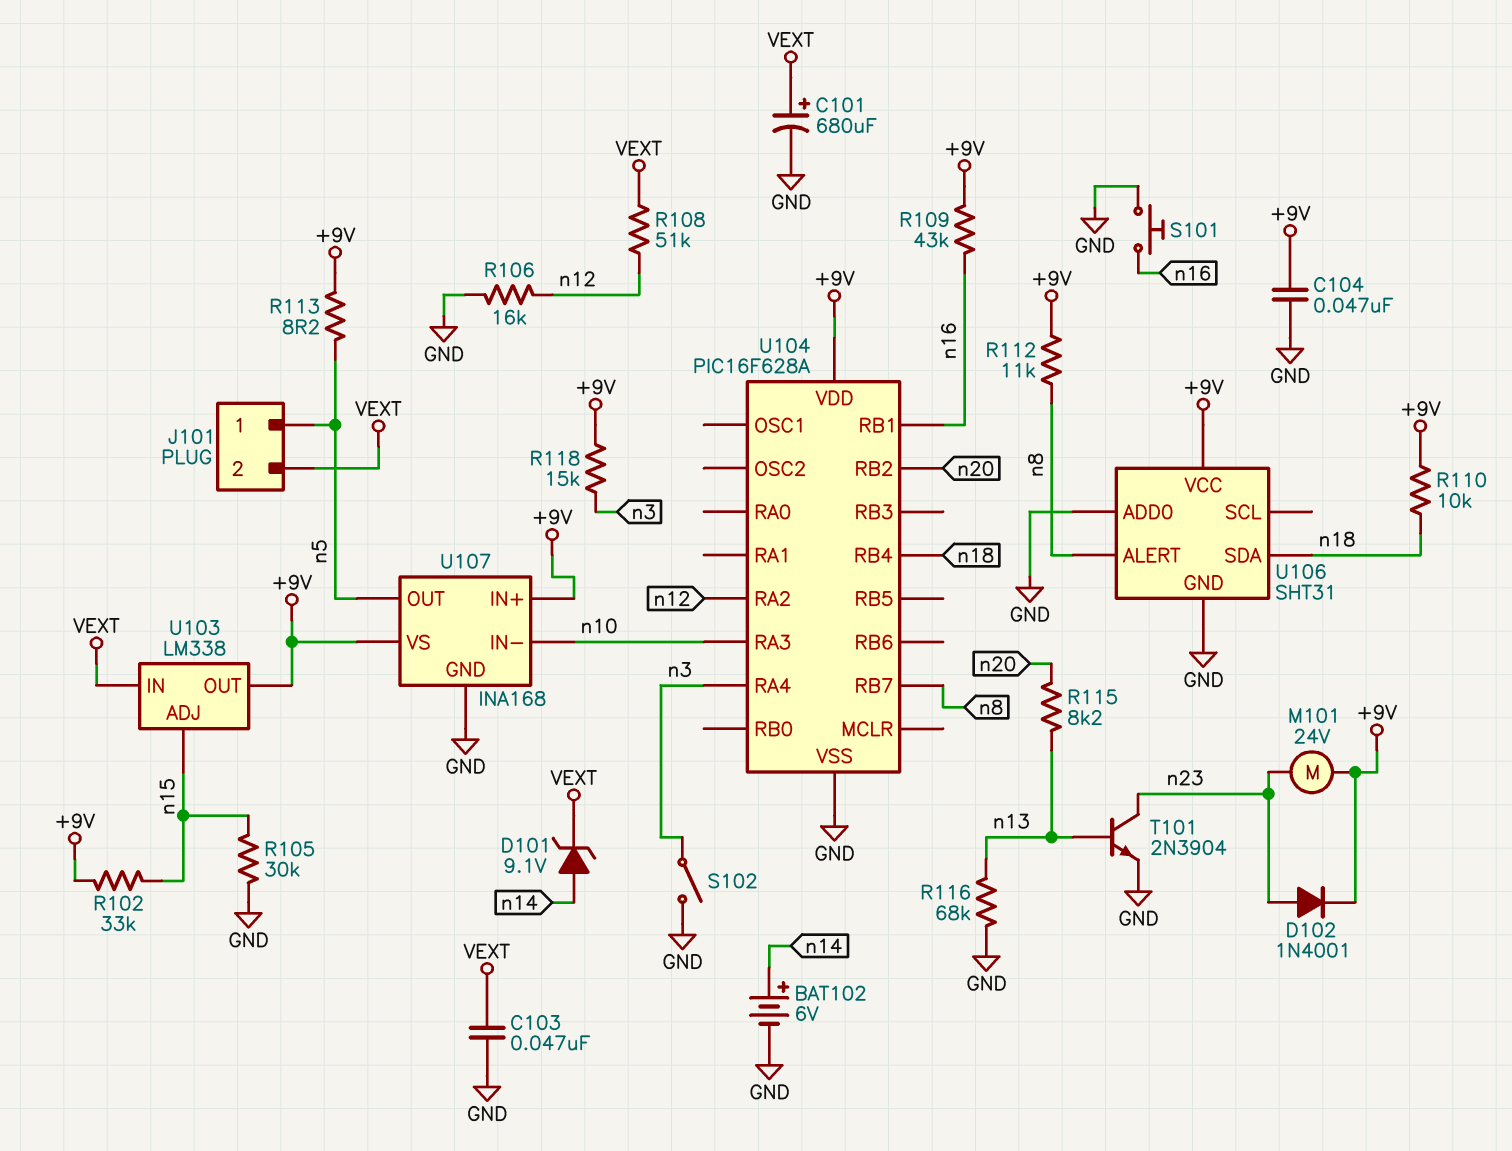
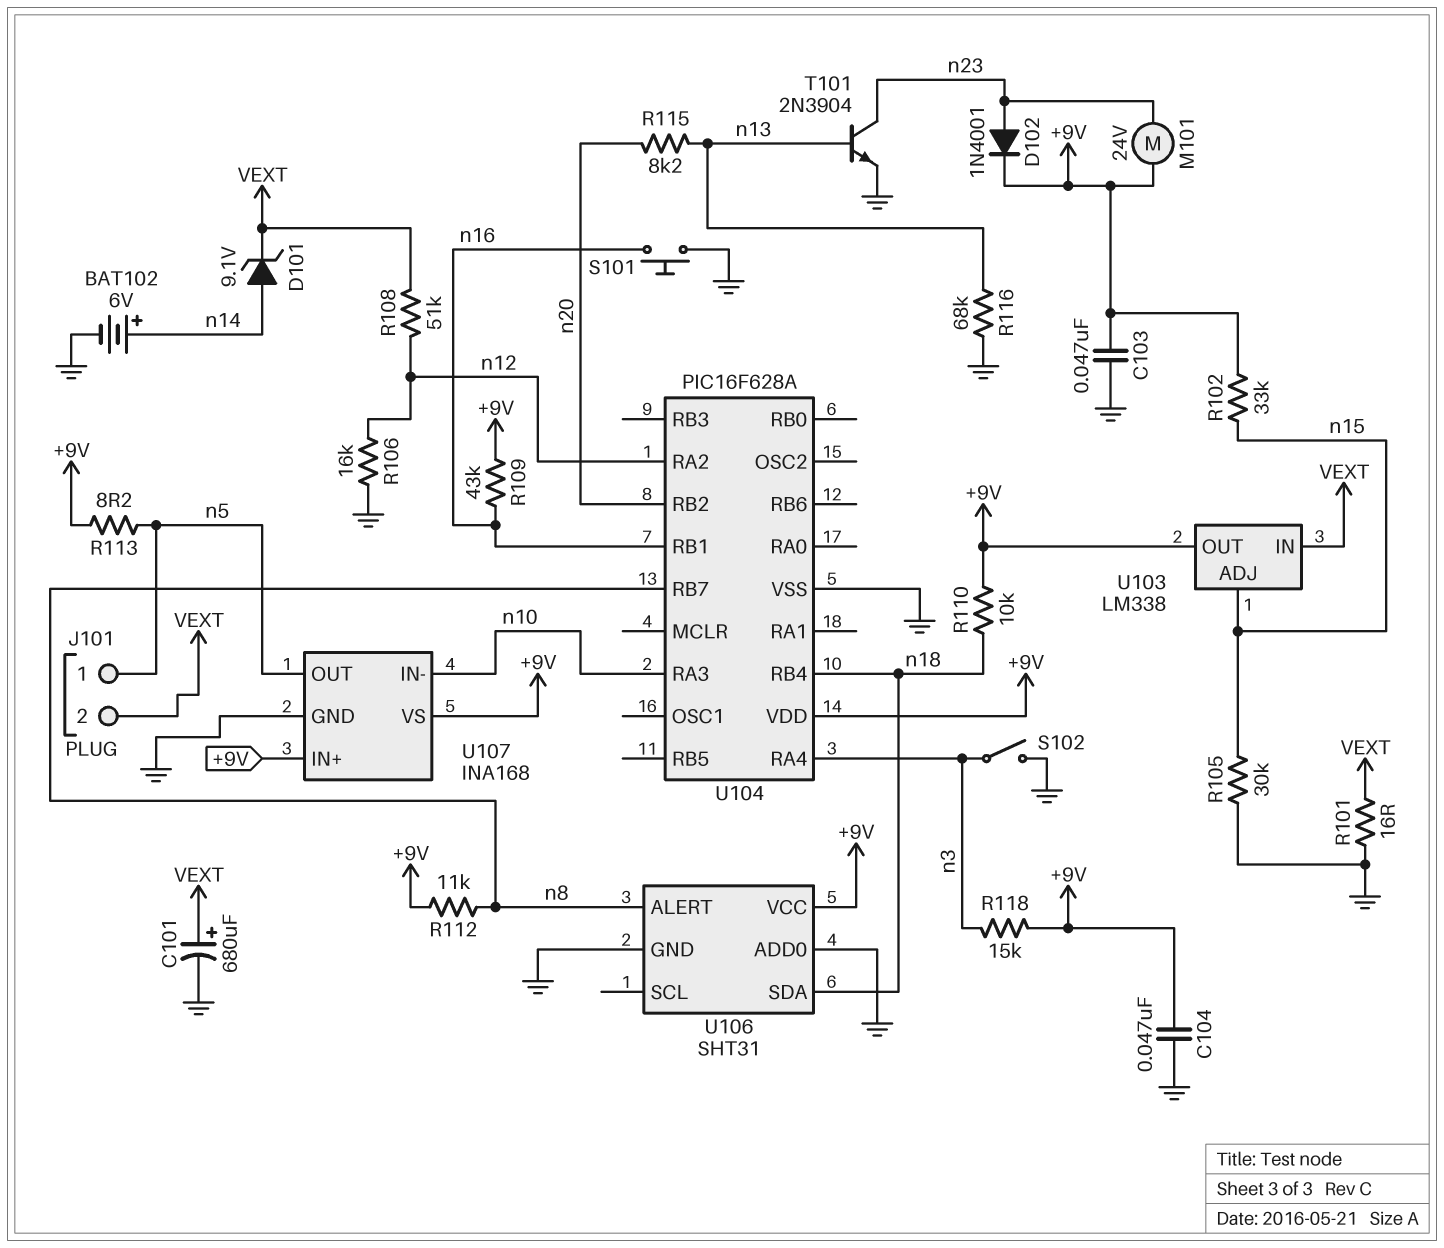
C103: 47nF (GND, VEXT) -> 47nF (+9V, GND)
R101: none -> 16 (GND, VEXT)

